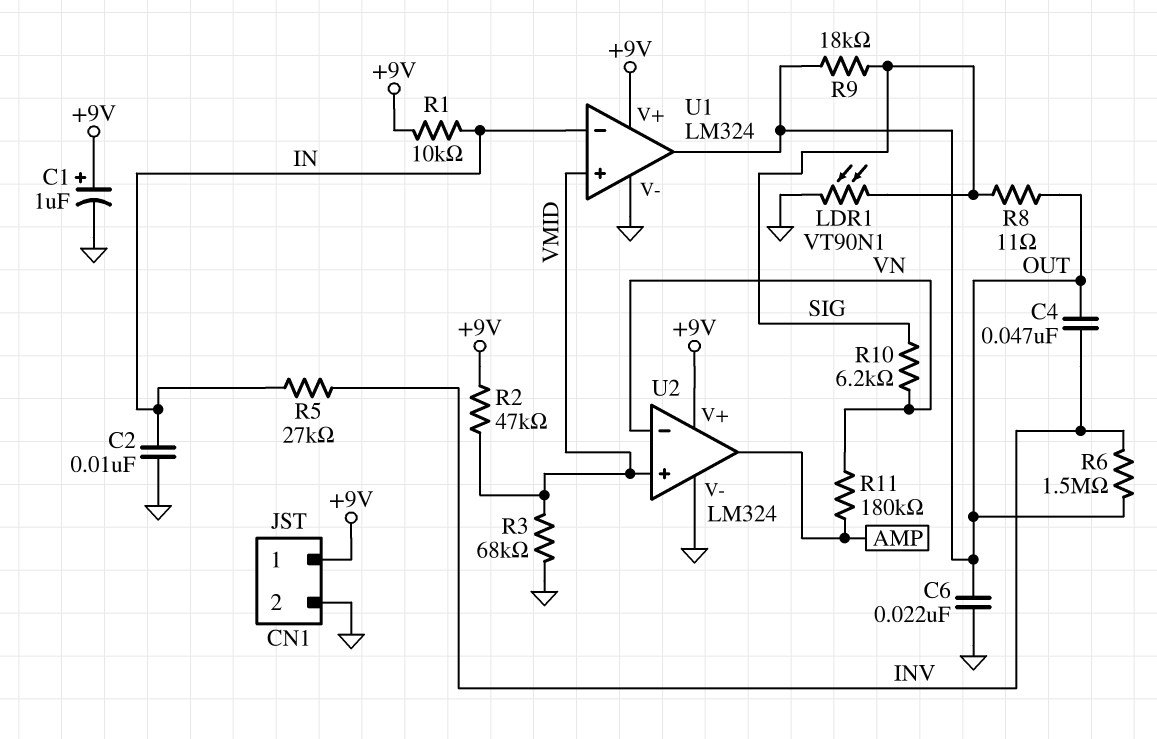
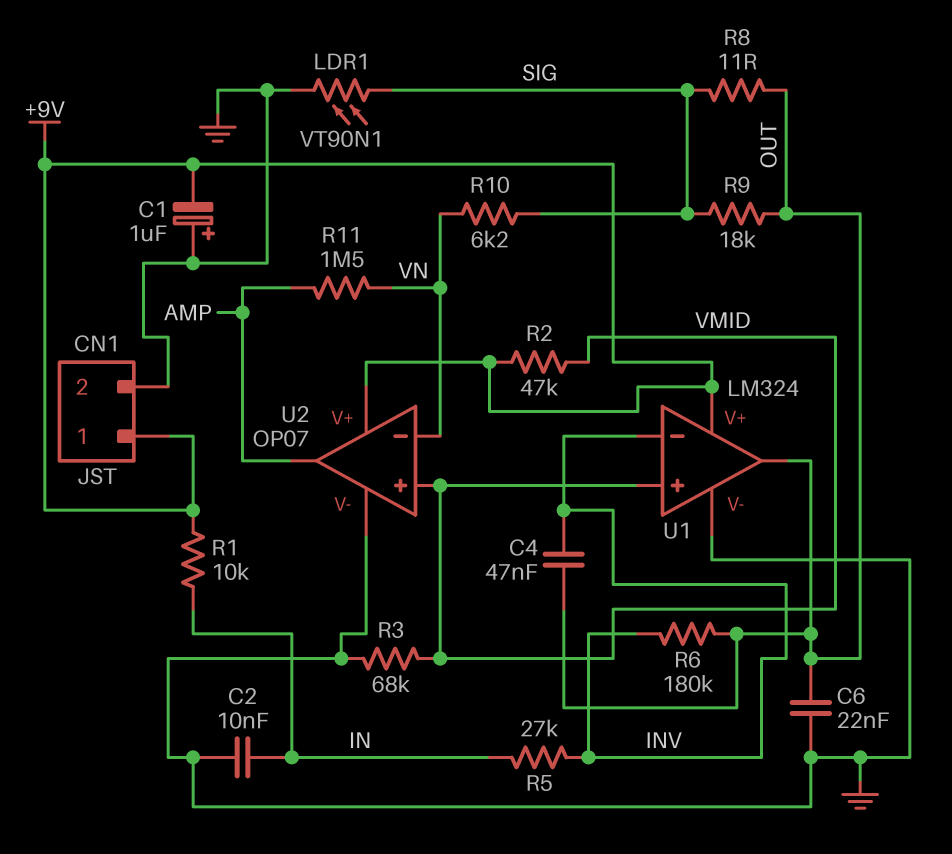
C1: 1uF (plus +9V, minus GND) -> 1uF (plus GND, minus +9V)
R6: 1.5M (INV, OUT) -> 180k (INV, OUT)
R11: 180k (AMP, VN) -> 1.5M (AMP, VN)
U1 pin in-: IN -> INV
U2: LM324 -> OP07

